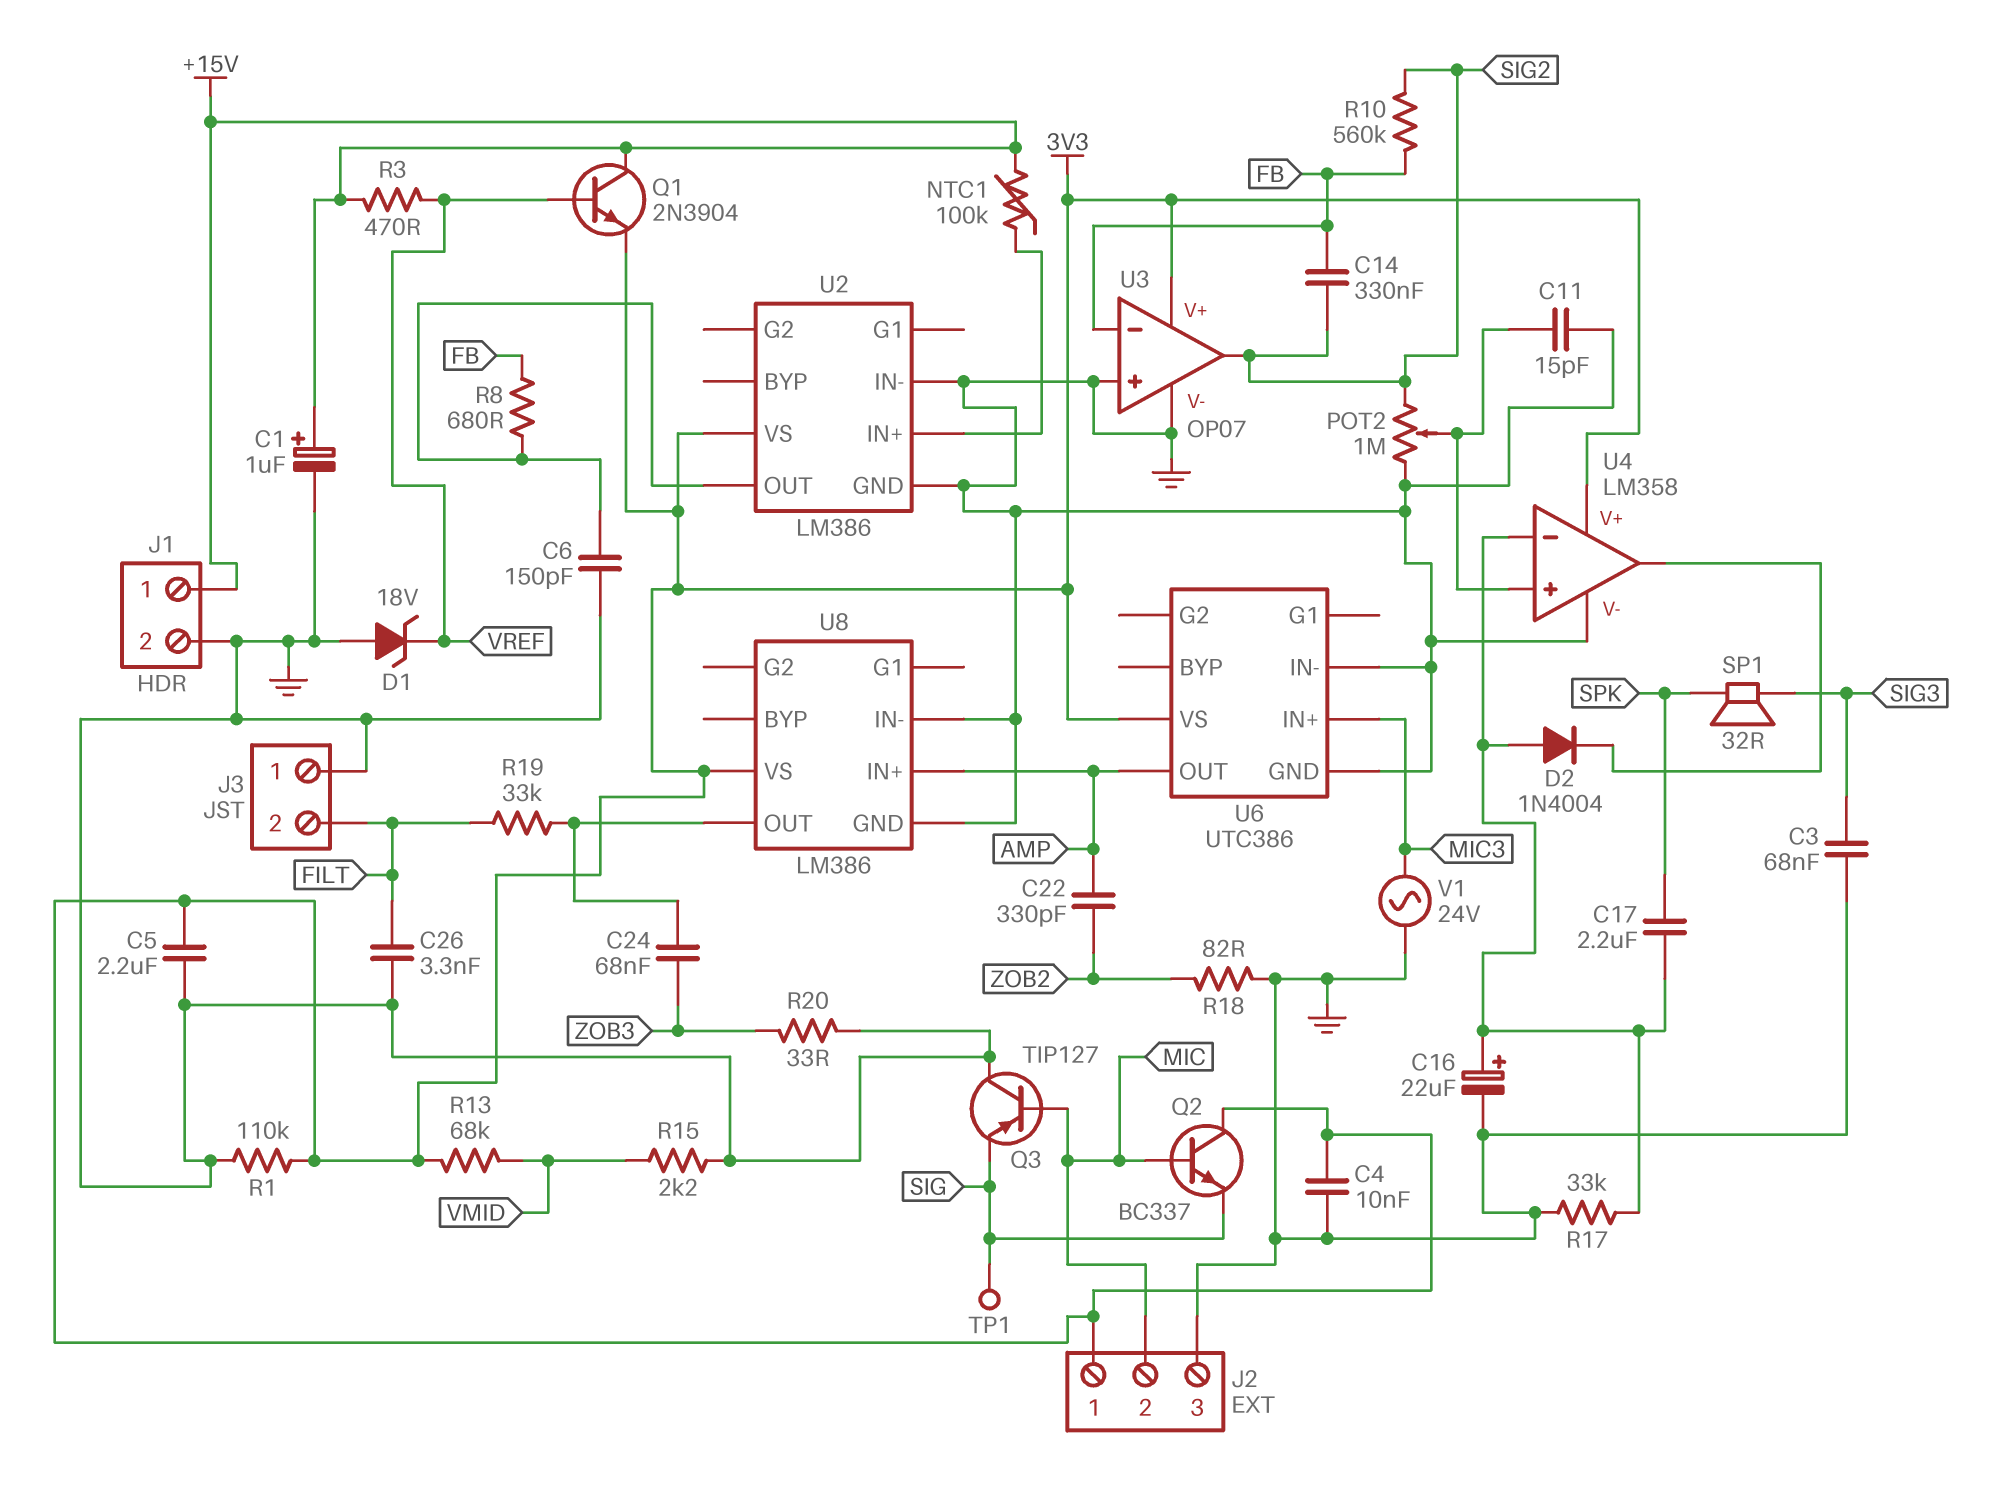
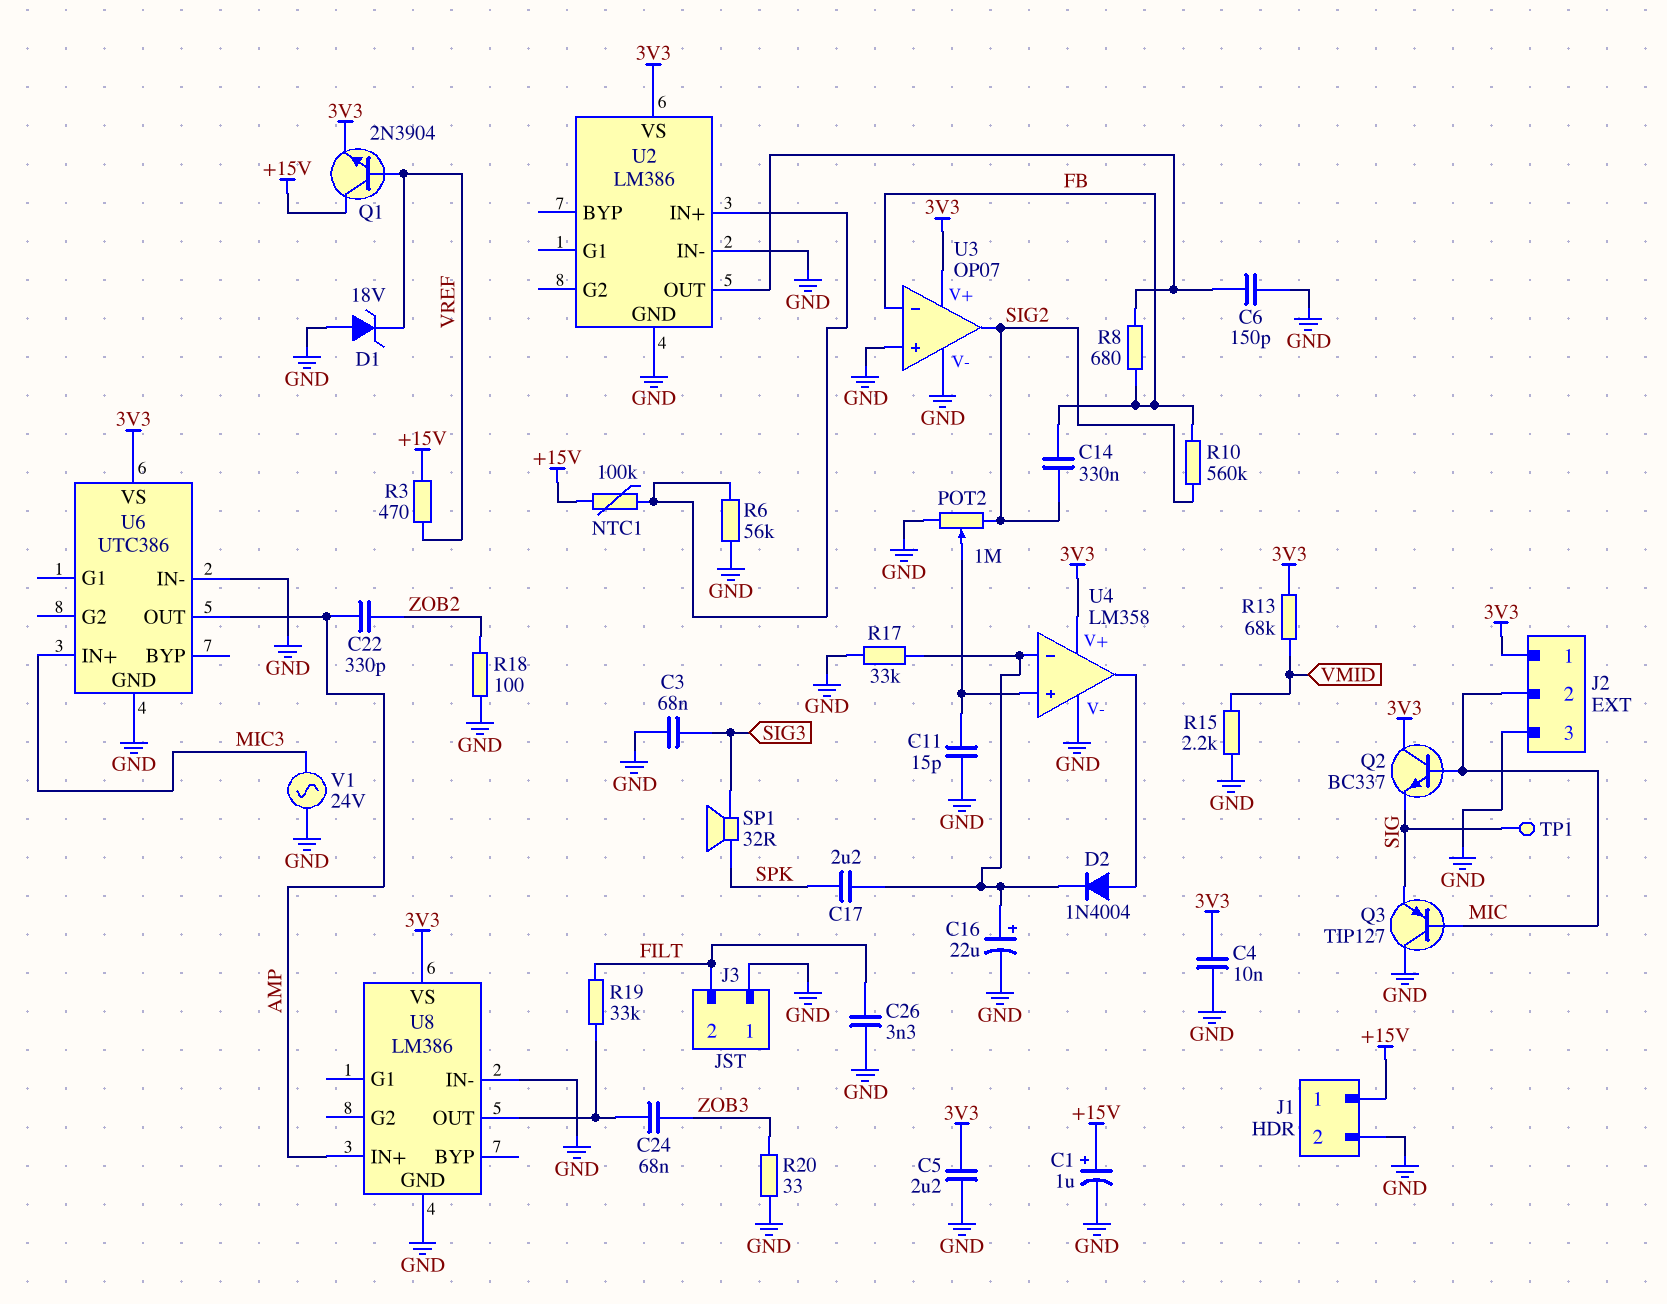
D2: diode 1N4004 (A U4/in-, K U4/out) -> diode 1N4004 (A U4/out, K U4/in-)
R1: 110k (3V3, GND) -> none
R6: none -> 56k (GND, U2/IN+)
R18: 82 (GND, ZOB2) -> 100 (GND, ZOB2)

